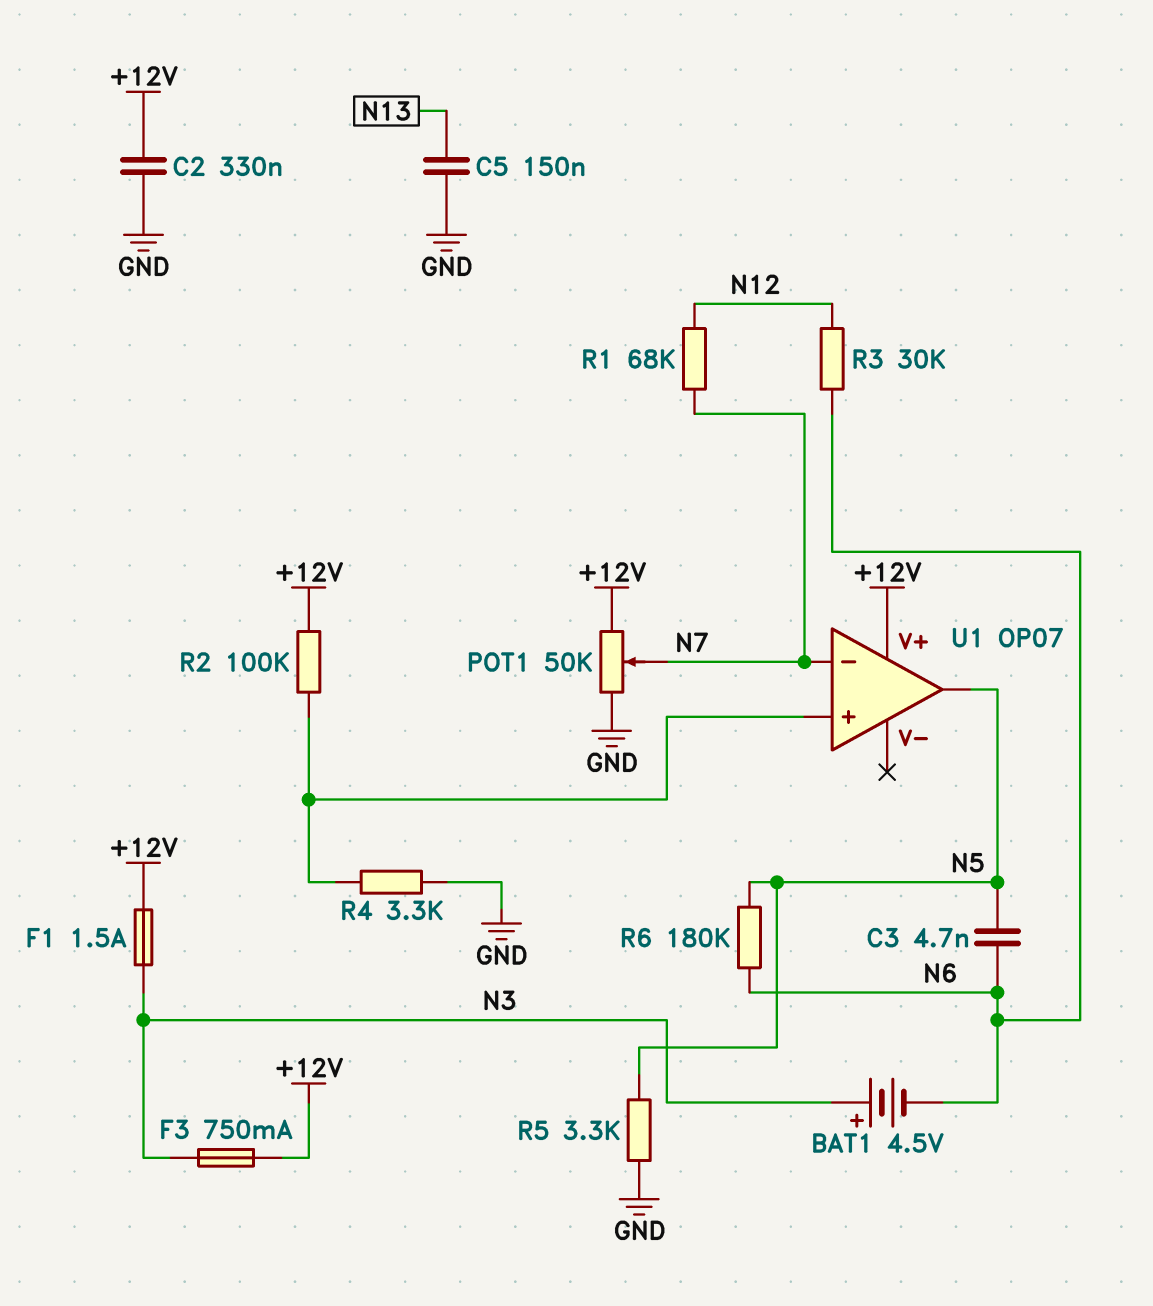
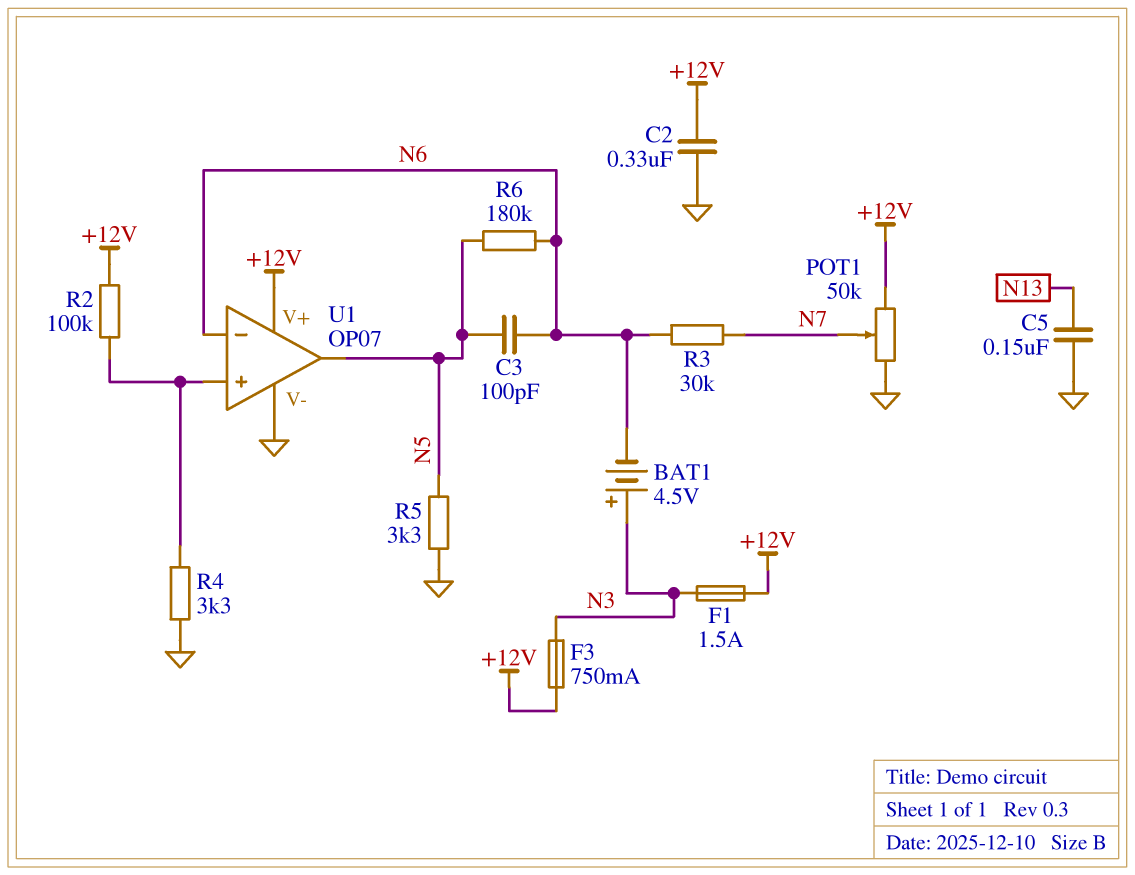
C3: 4.7nF (N5, N6) -> 100pF (N5, N6)
R1: 68k (N7, N12) -> none
R3: 30k (N6, N12) -> 30k (N6, N7)
U1 pin V-: none -> GND
U1 pin in-: N7 -> N6

